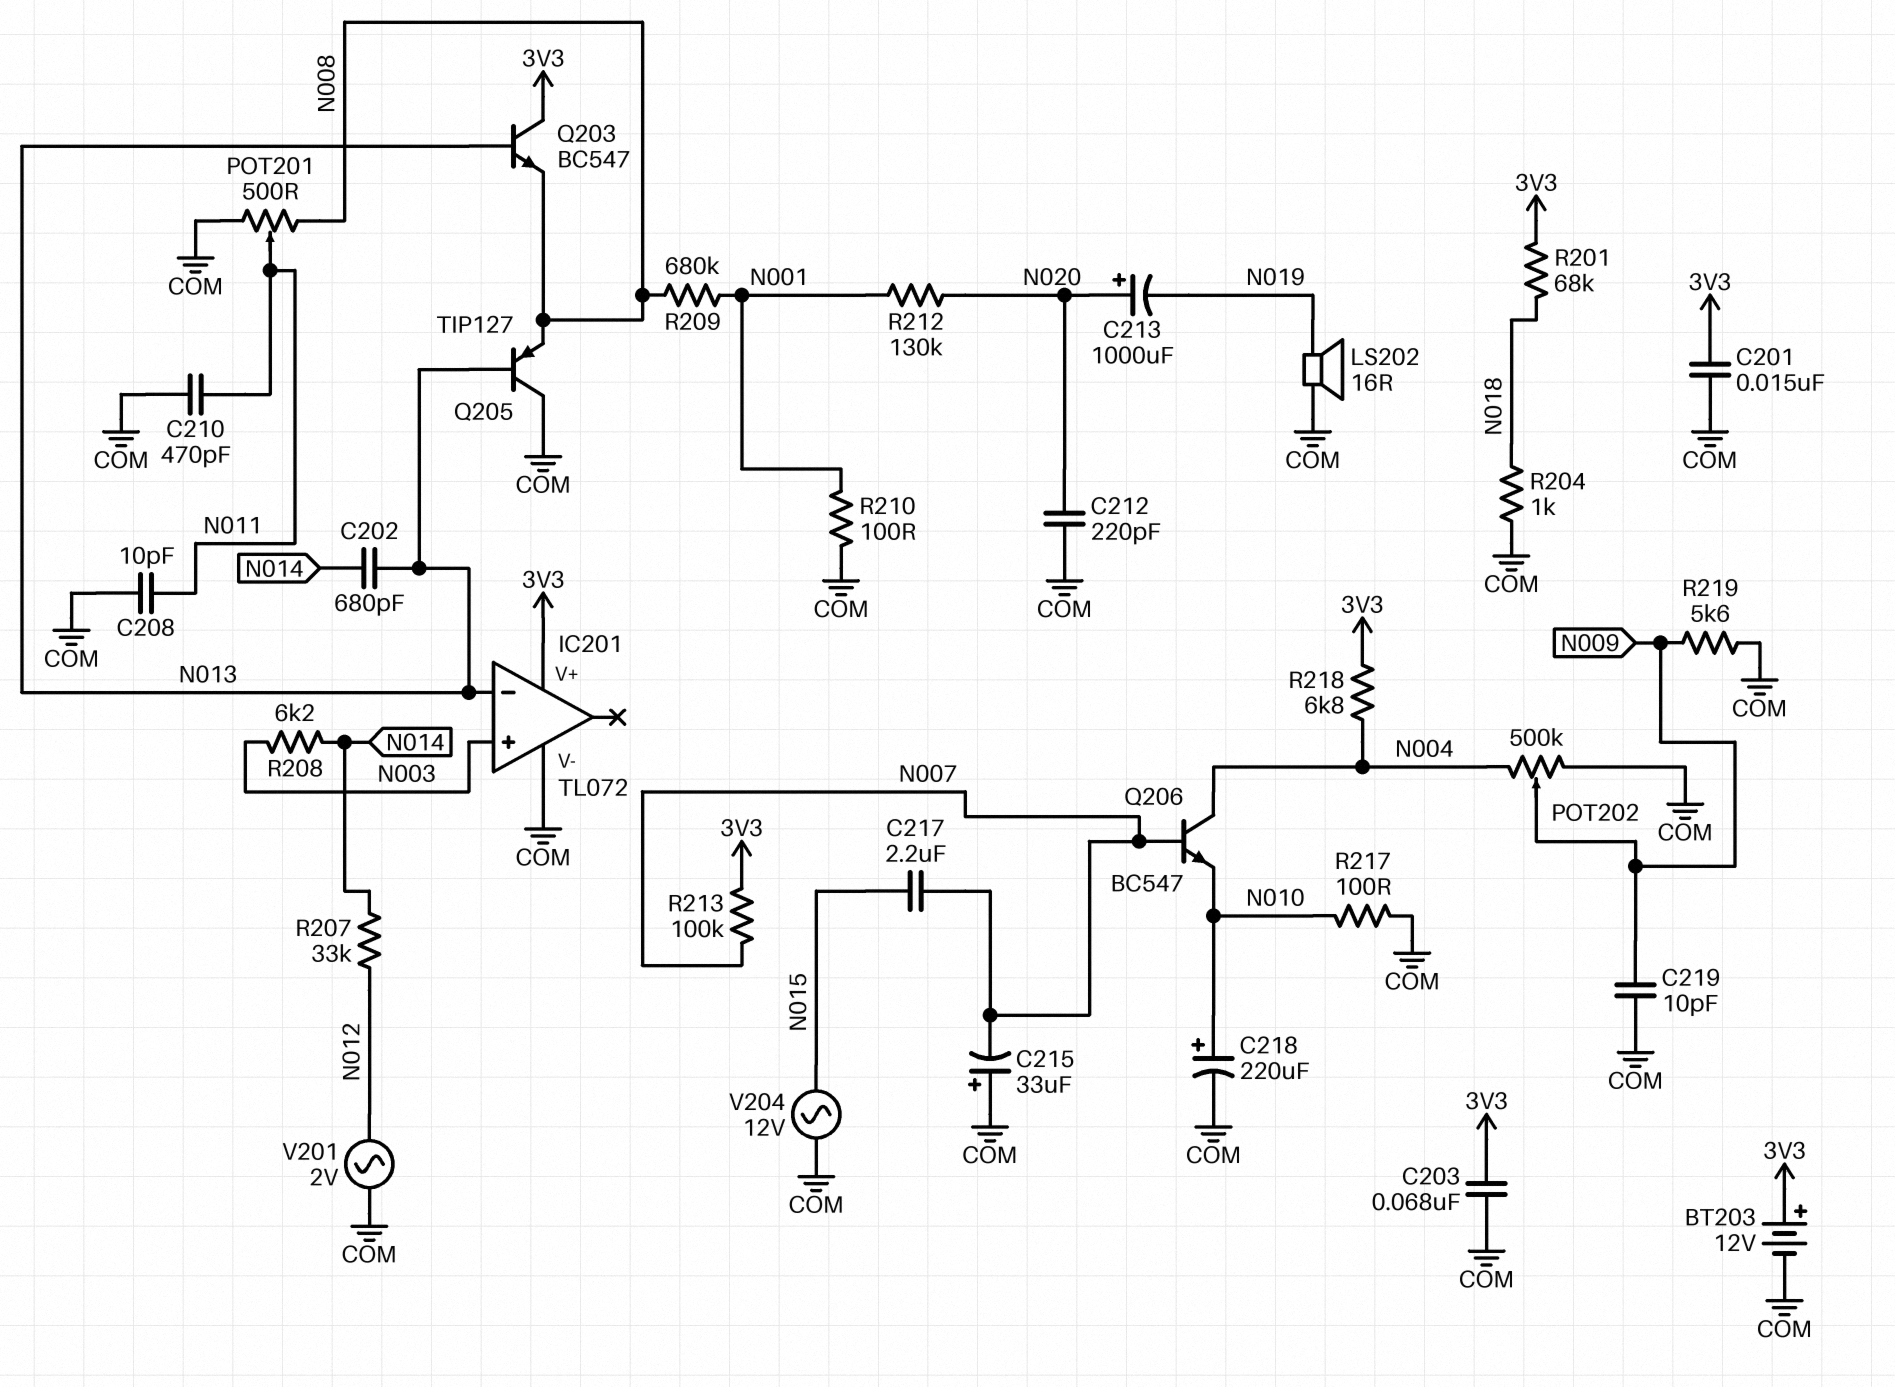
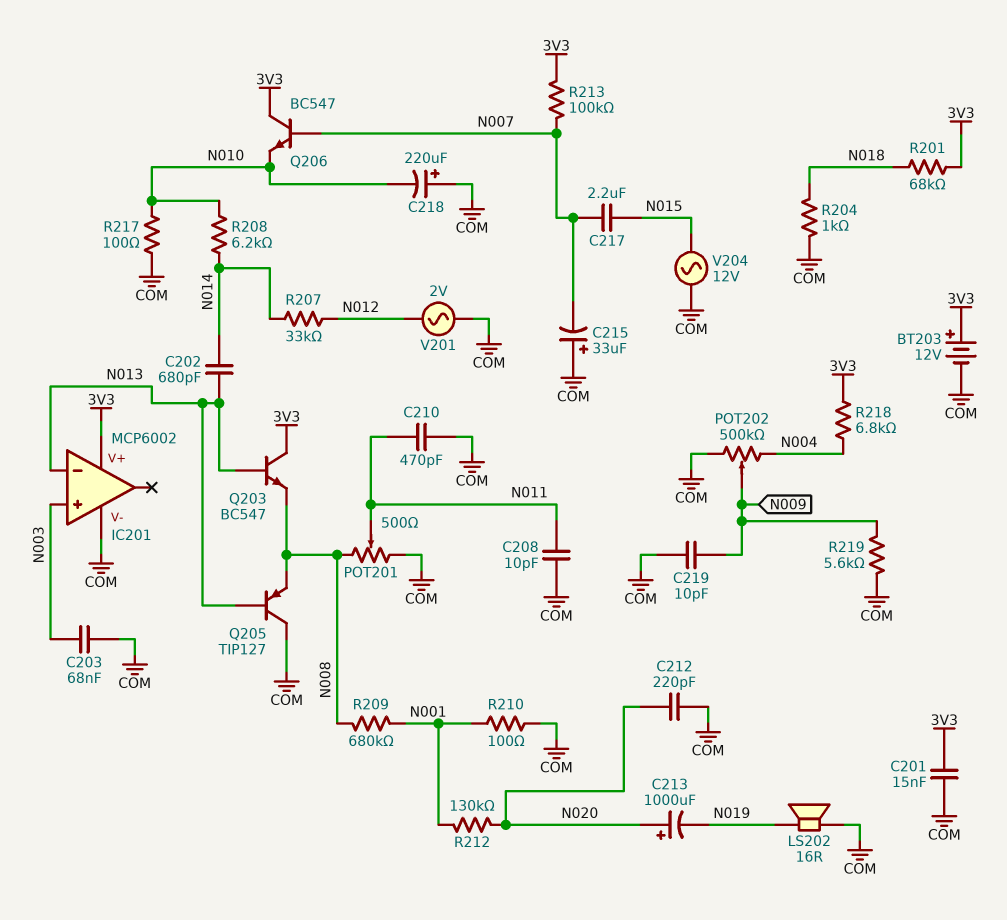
C203: 68nF (3V3, COM) -> 68nF (COM, N003)
C218: 220uF (plus N010, minus COM) -> 220uF (plus COM, minus N010)
IC201: TL072 -> MCP6002
Q206: NPN BC547 (B N007, C N004, E N010) -> NPN BC547 (B N007, C 3V3, E N010)
R208: 6.2k (N003, N014) -> 6.2k (N010, N014)

